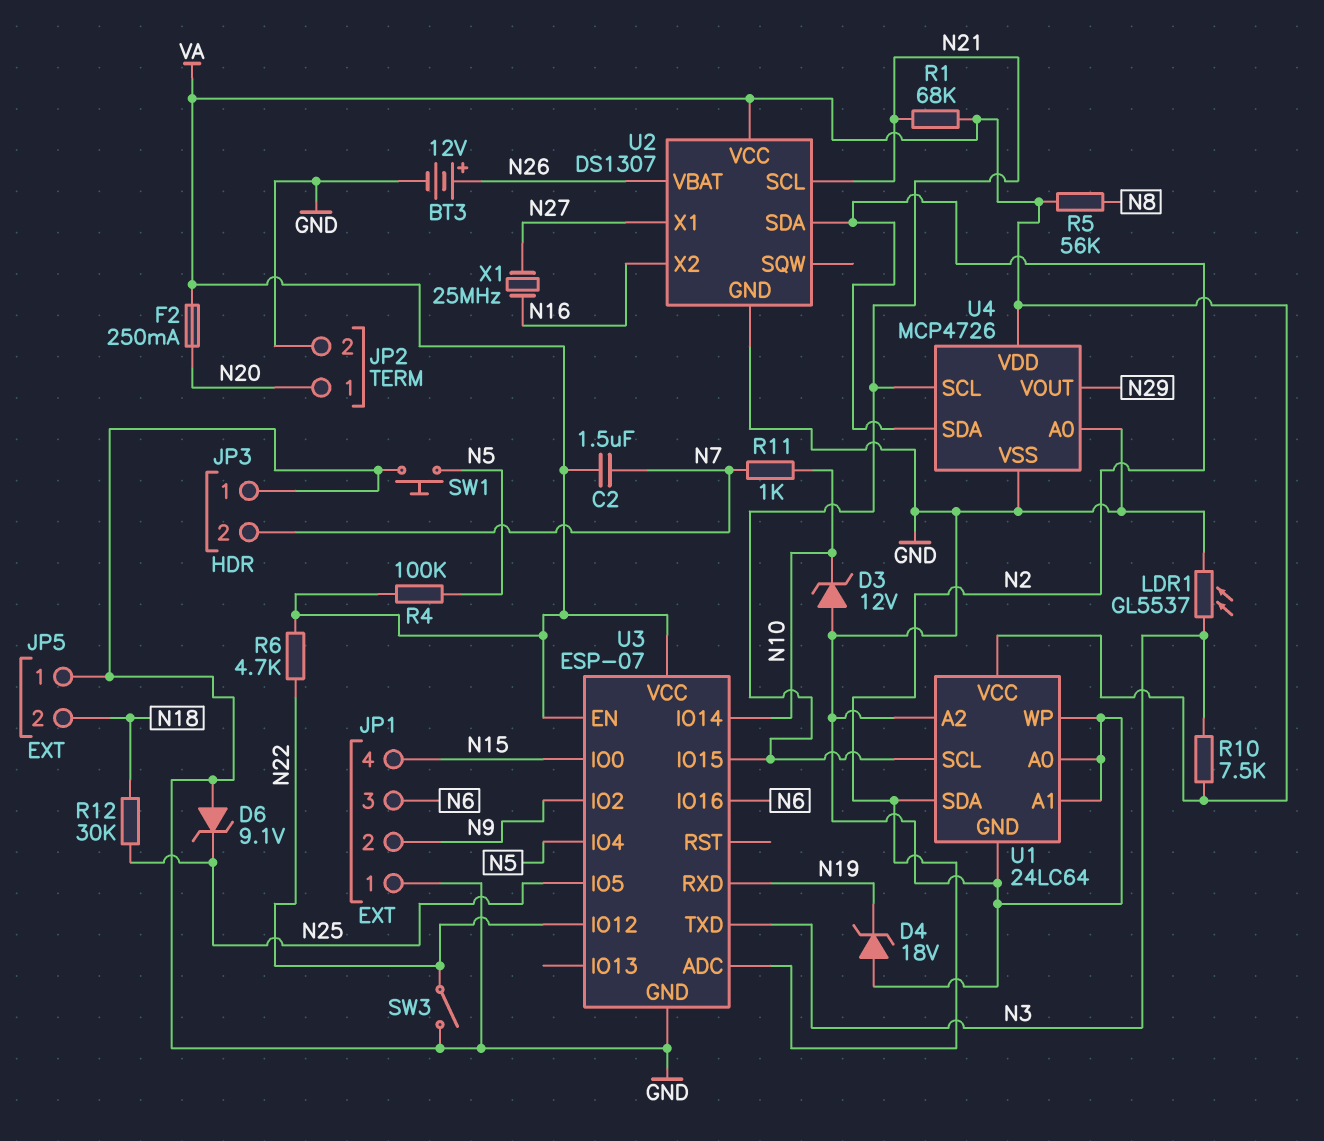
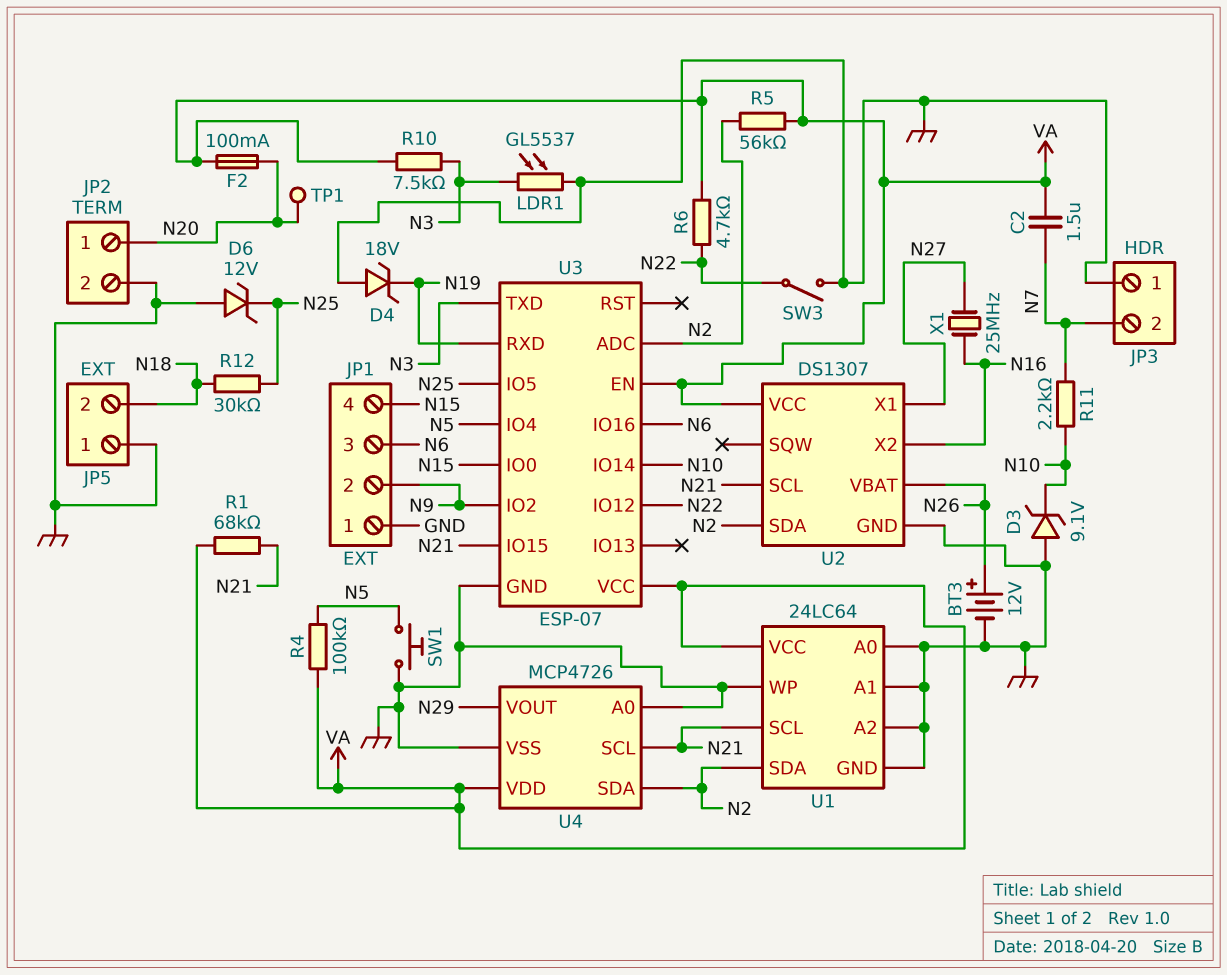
D3: zener 12V (A GND, K N10) -> zener 9.1V (A GND, K N10)
D6: zener 9.1V (A GND, K N25) -> zener 12V (A GND, K N25)
F2: 250mA (N20, VA) -> 100mA (N20, VA)
R5: 56k (N8, VA) -> 56k (N2, VA)
R11: 1k (N7, N10) -> 2.2k (N7, N10)
TP1: none -> test point (N20)

